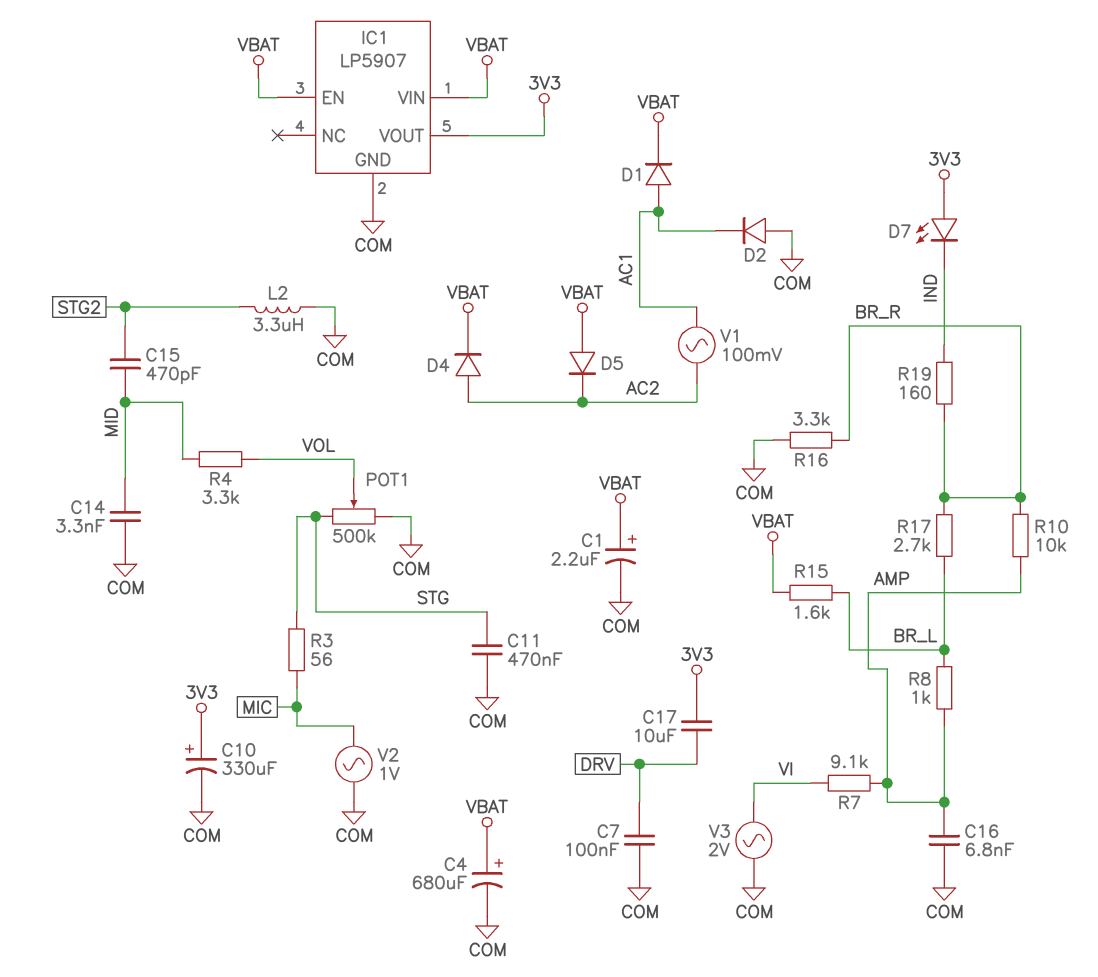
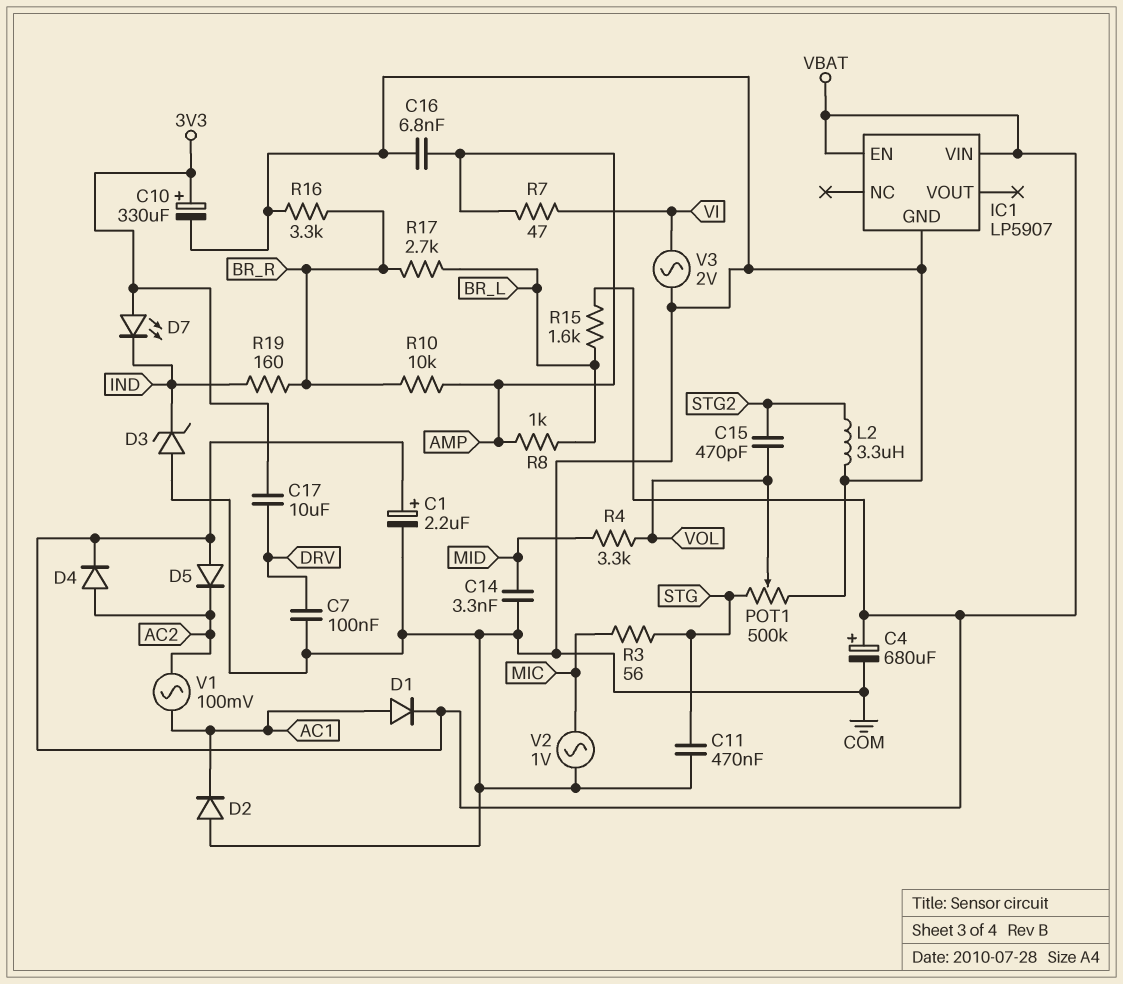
C15: 470pF (MID, STG2) -> 470pF (STG2, VOL)
D3: none -> zener (A COM, K IND)
IC1 pin VOUT: 3V3 -> none
R7: 9.1k (AMP, VI) -> 47 (AMP, VI)

